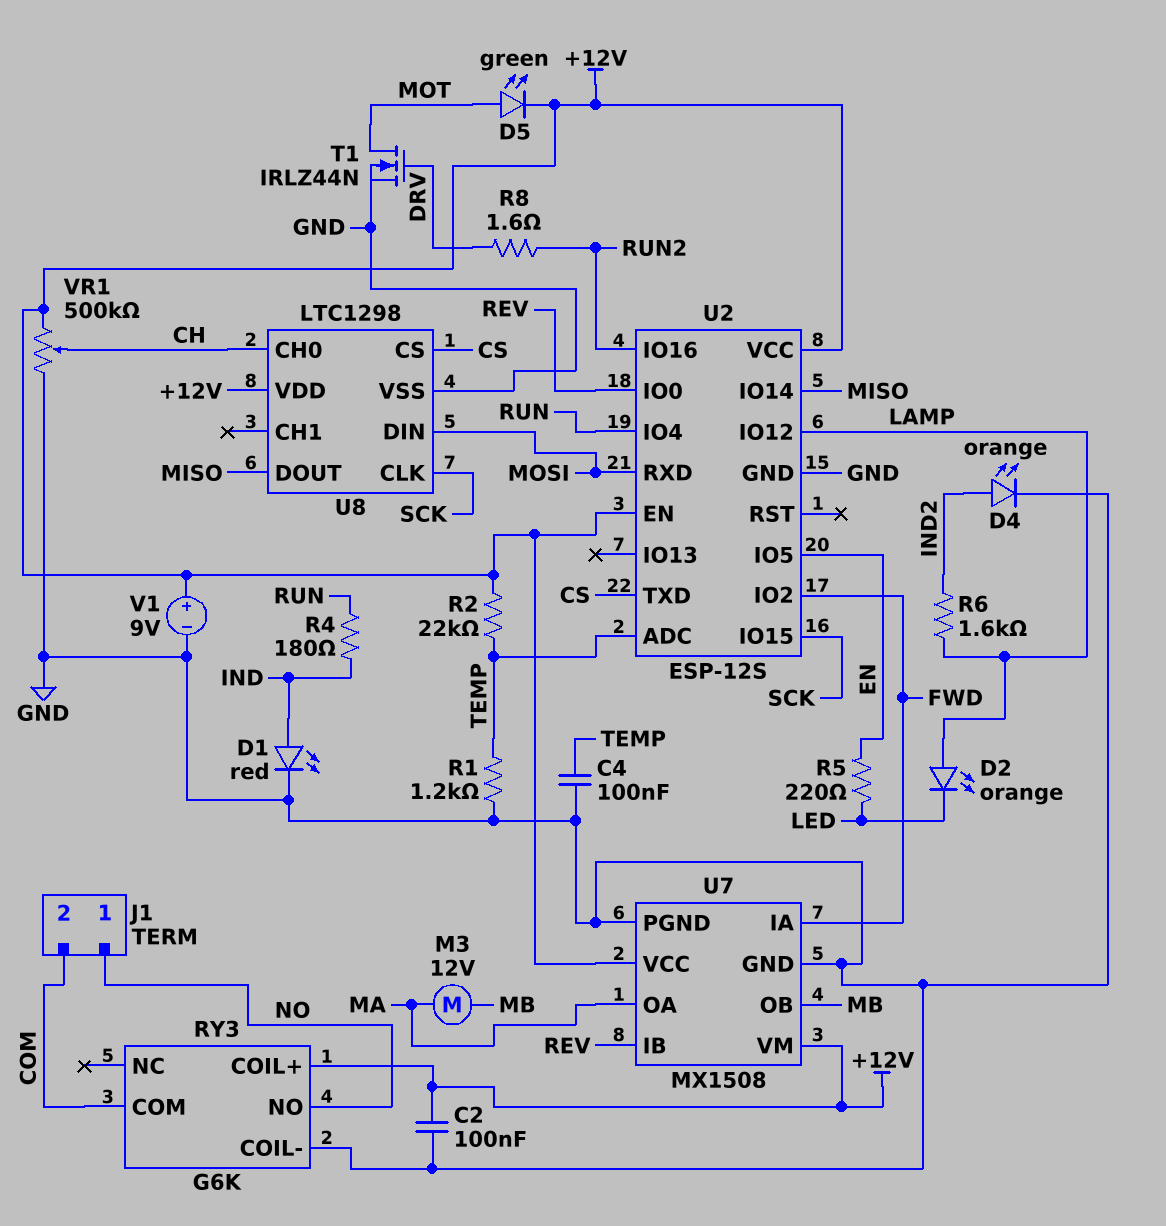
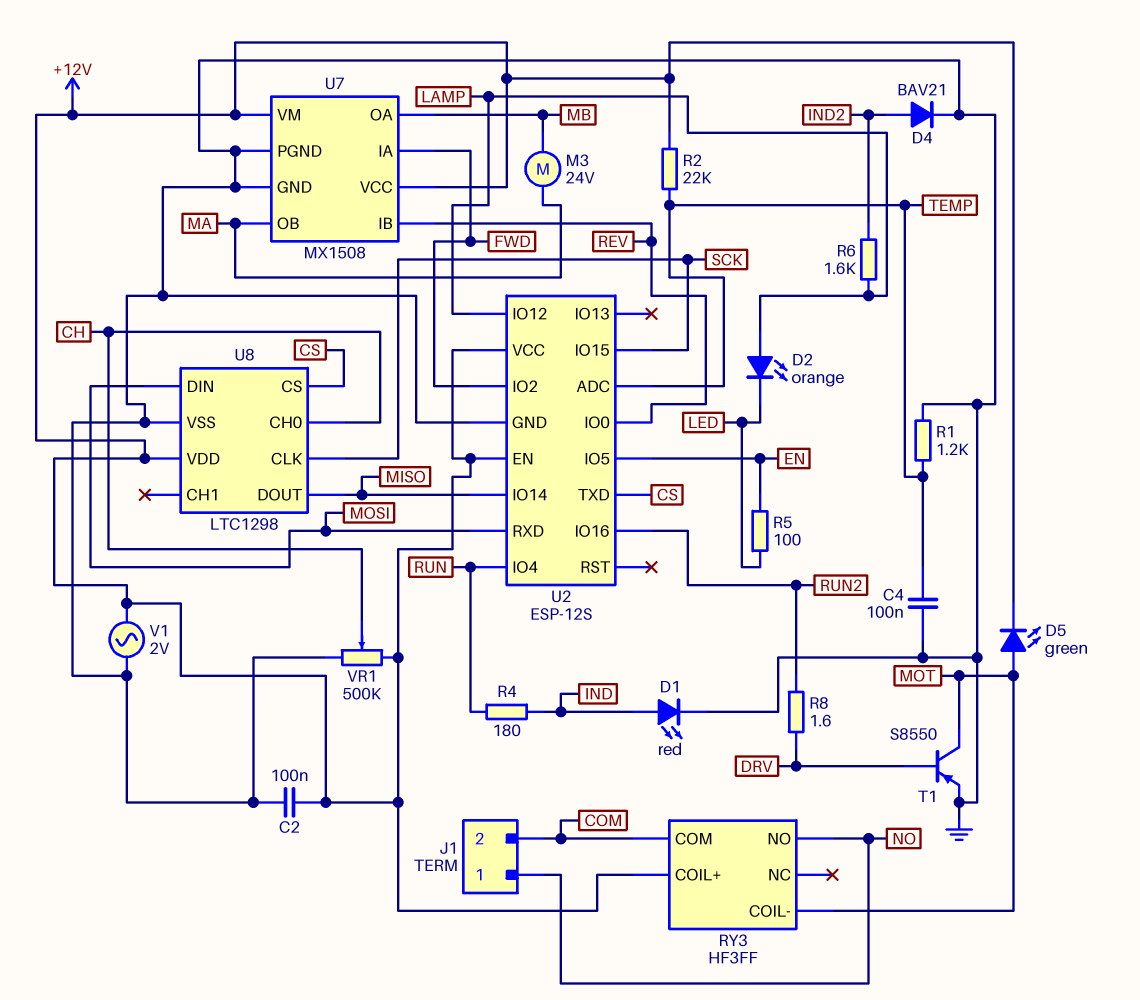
D4: LED orange (A IND2, K GND) -> diode BAV21 (A IND2, K GND)
M3: motor 12V (MA, MB) -> motor 24V (MA, MB)
R5: 220 (EN, LED) -> 100 (EN, LED)
RY3: G6K -> HF3FF
RY3 pin COIL-: GND -> MOT
T1: NMOS IRLZ44N (G DRV, D MOT, S GND) -> PNP S8550 (B DRV, C MOT, E GND)
U7 pin OA: MA -> MB
U7 pin OB: MB -> MA
V1: 9V (plus +12V, minus GND) -> AC 2V (+12V, GND)

